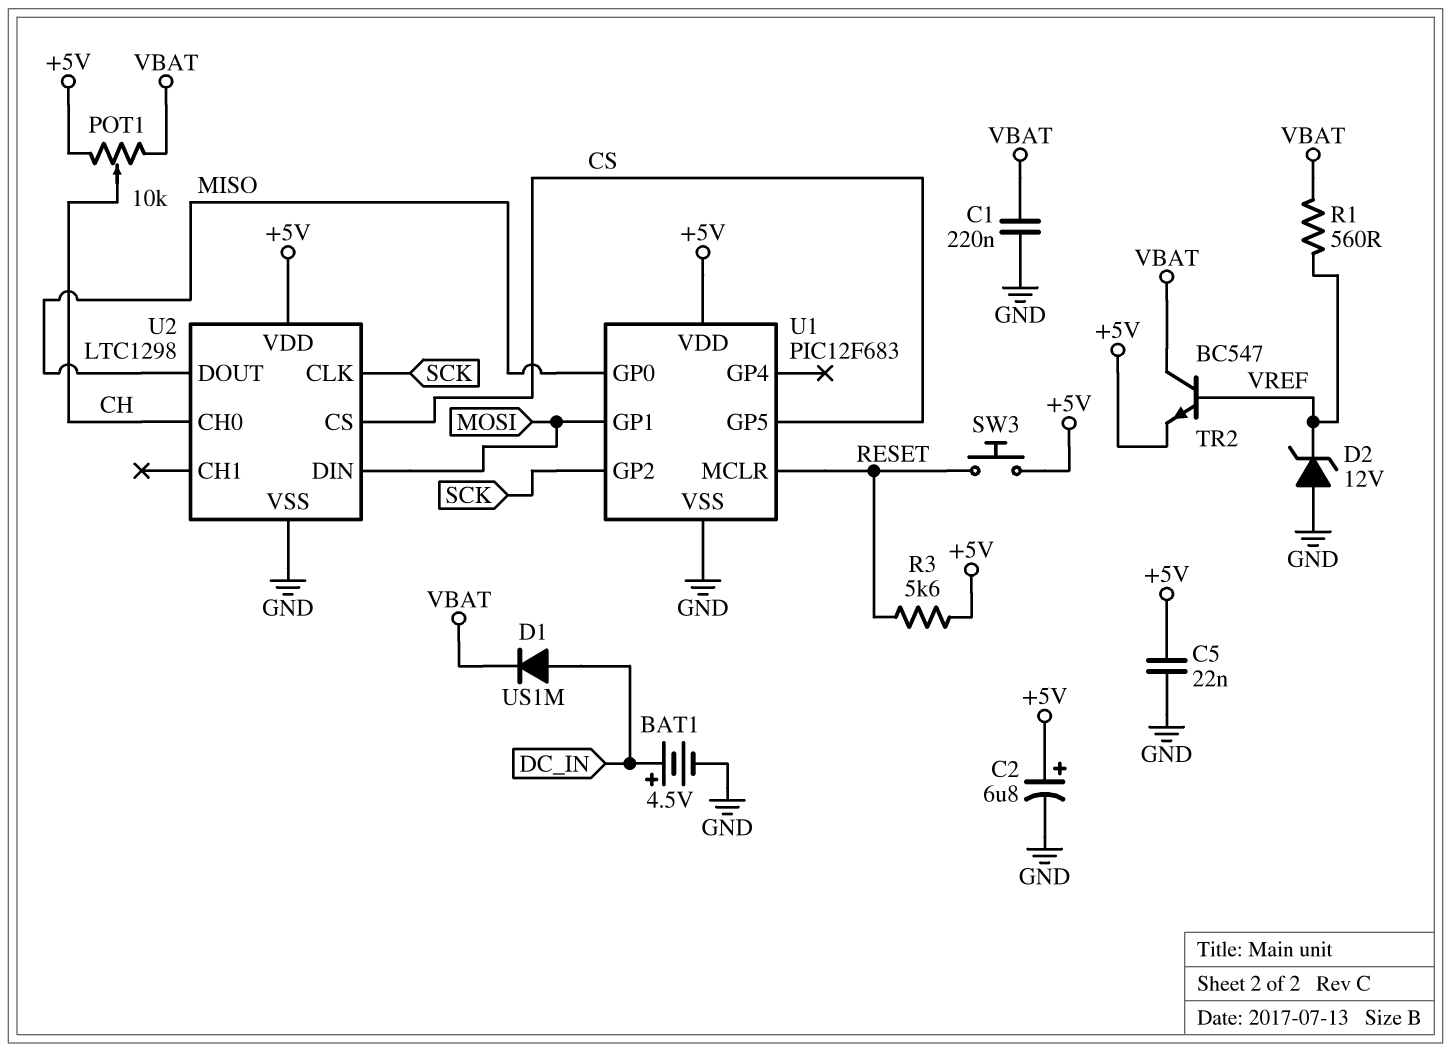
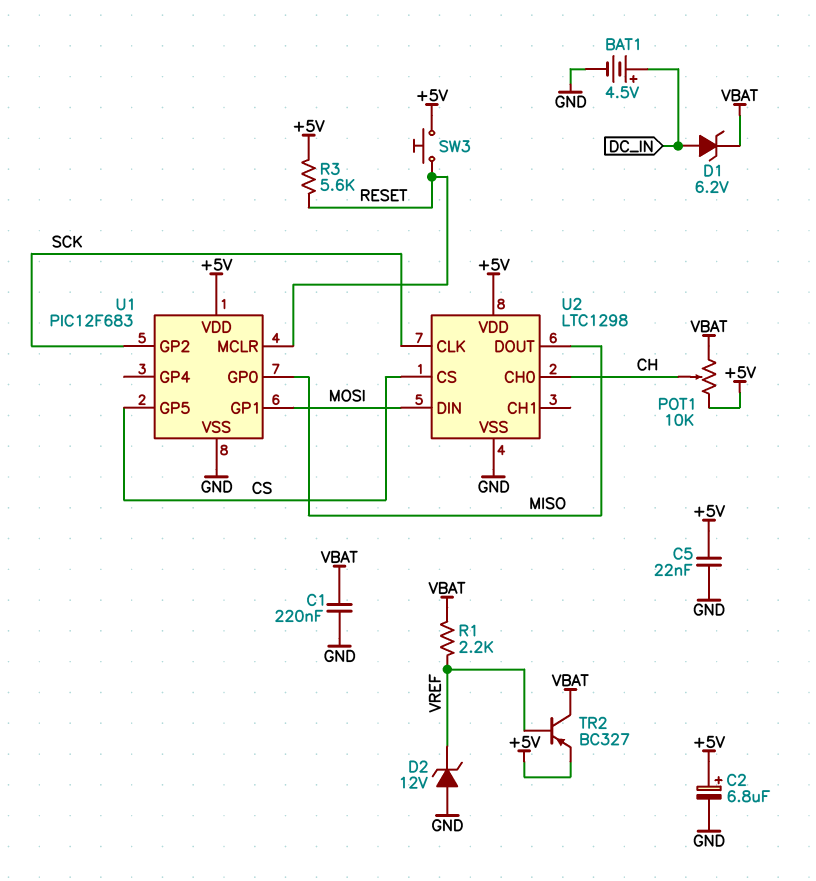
D1: diode US1M (A DC_IN, K VBAT) -> zener 6.2V (A DC_IN, K VBAT)
R1: 560 (VBAT, VREF) -> 2.2k (VBAT, VREF)
TR2: NPN BC547 (B VREF, C VBAT, E +5V) -> PNP BC327 (B VREF, C VBAT, E +5V)

